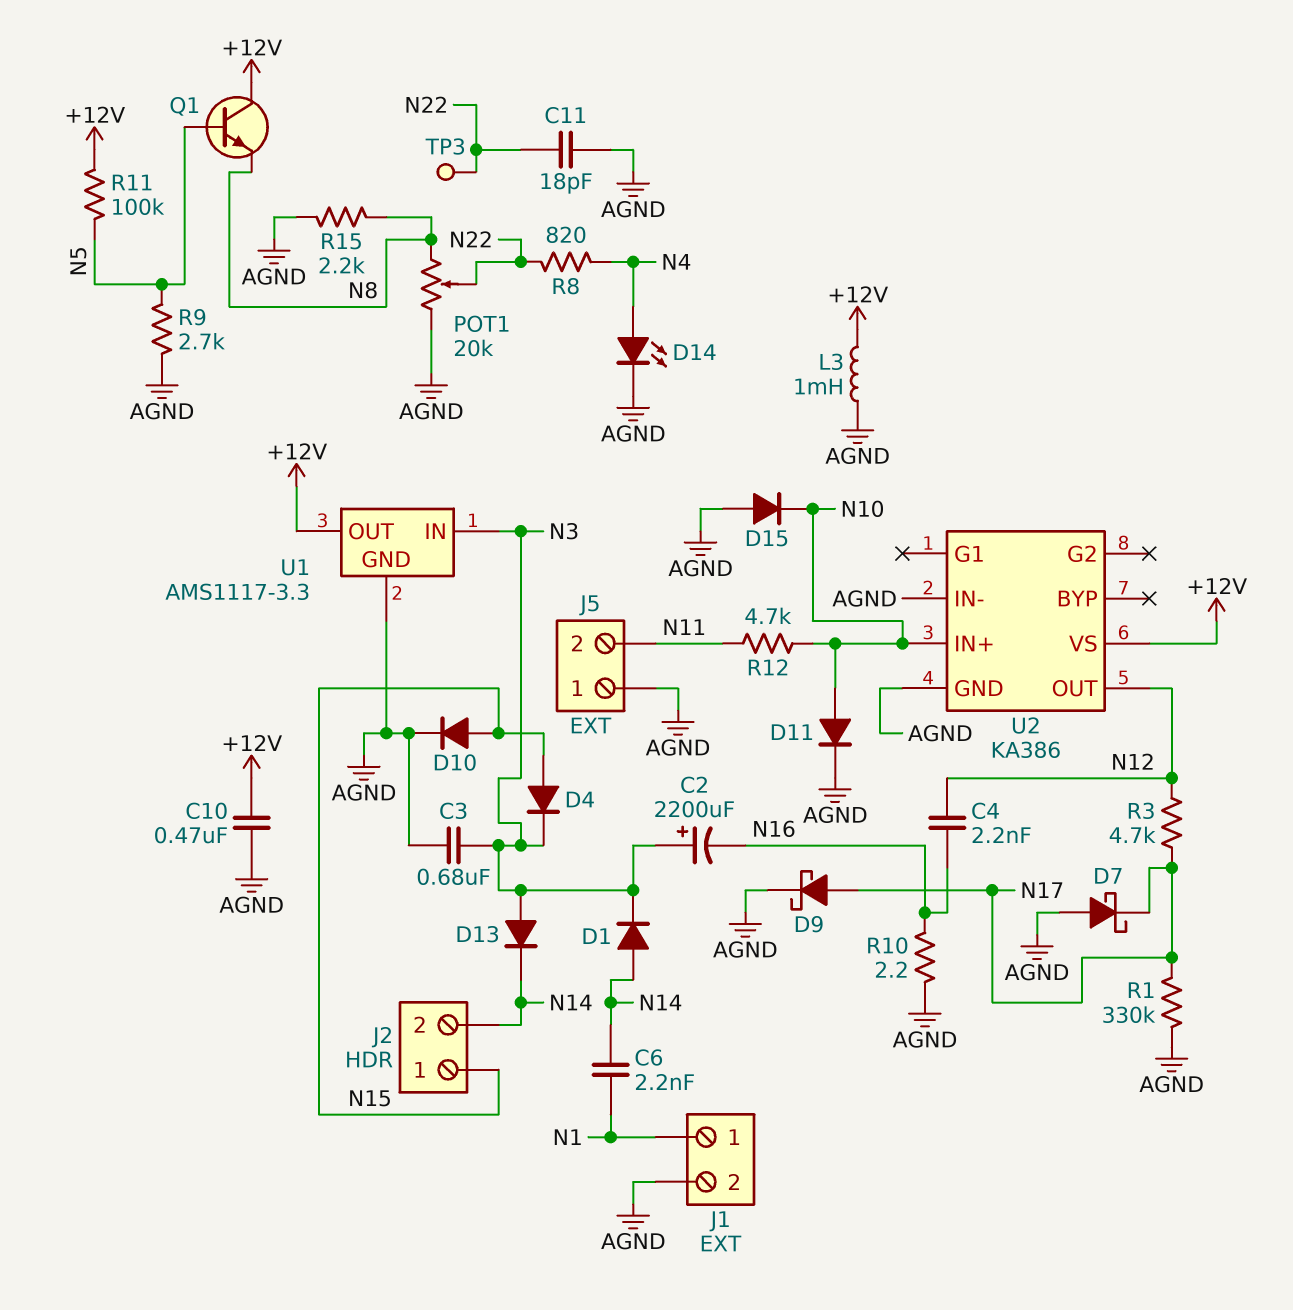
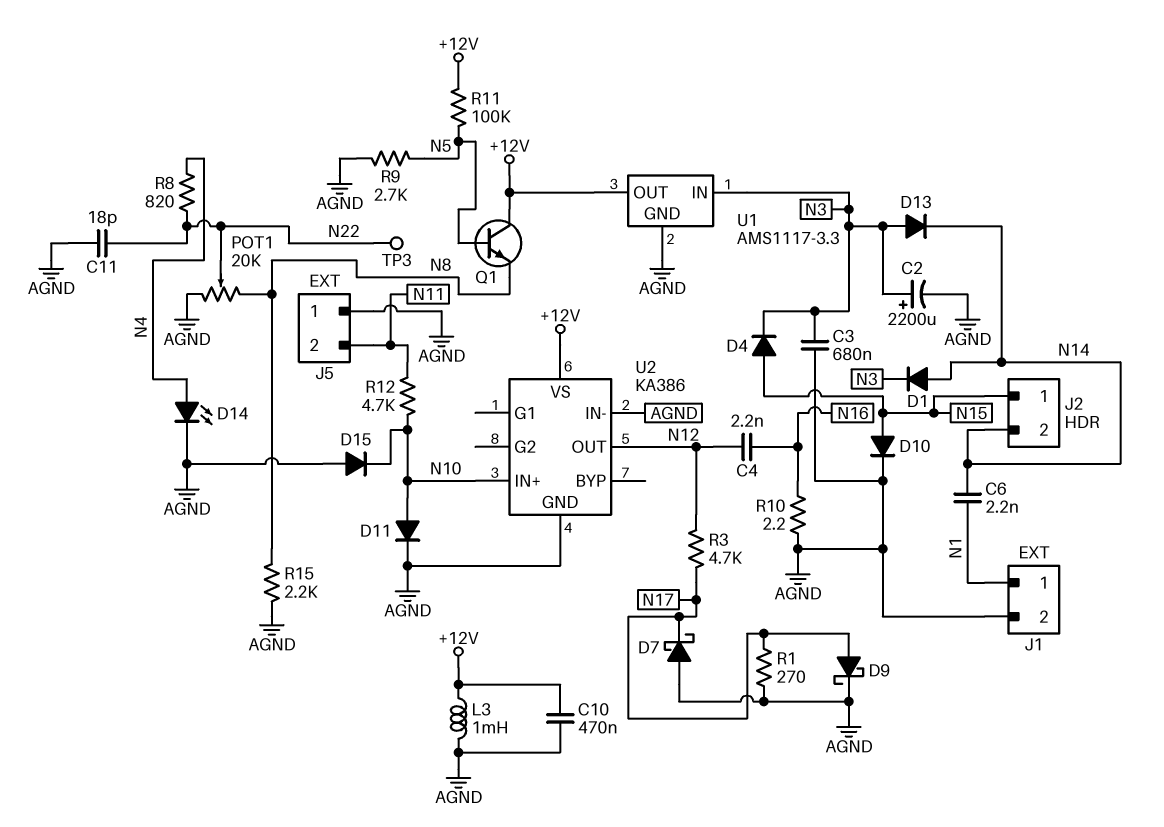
C2: 2200uF (plus N3, minus N16) -> 2200uF (plus N3, minus AGND)
R1: 330k (AGND, N17) -> 270 (AGND, N17)

